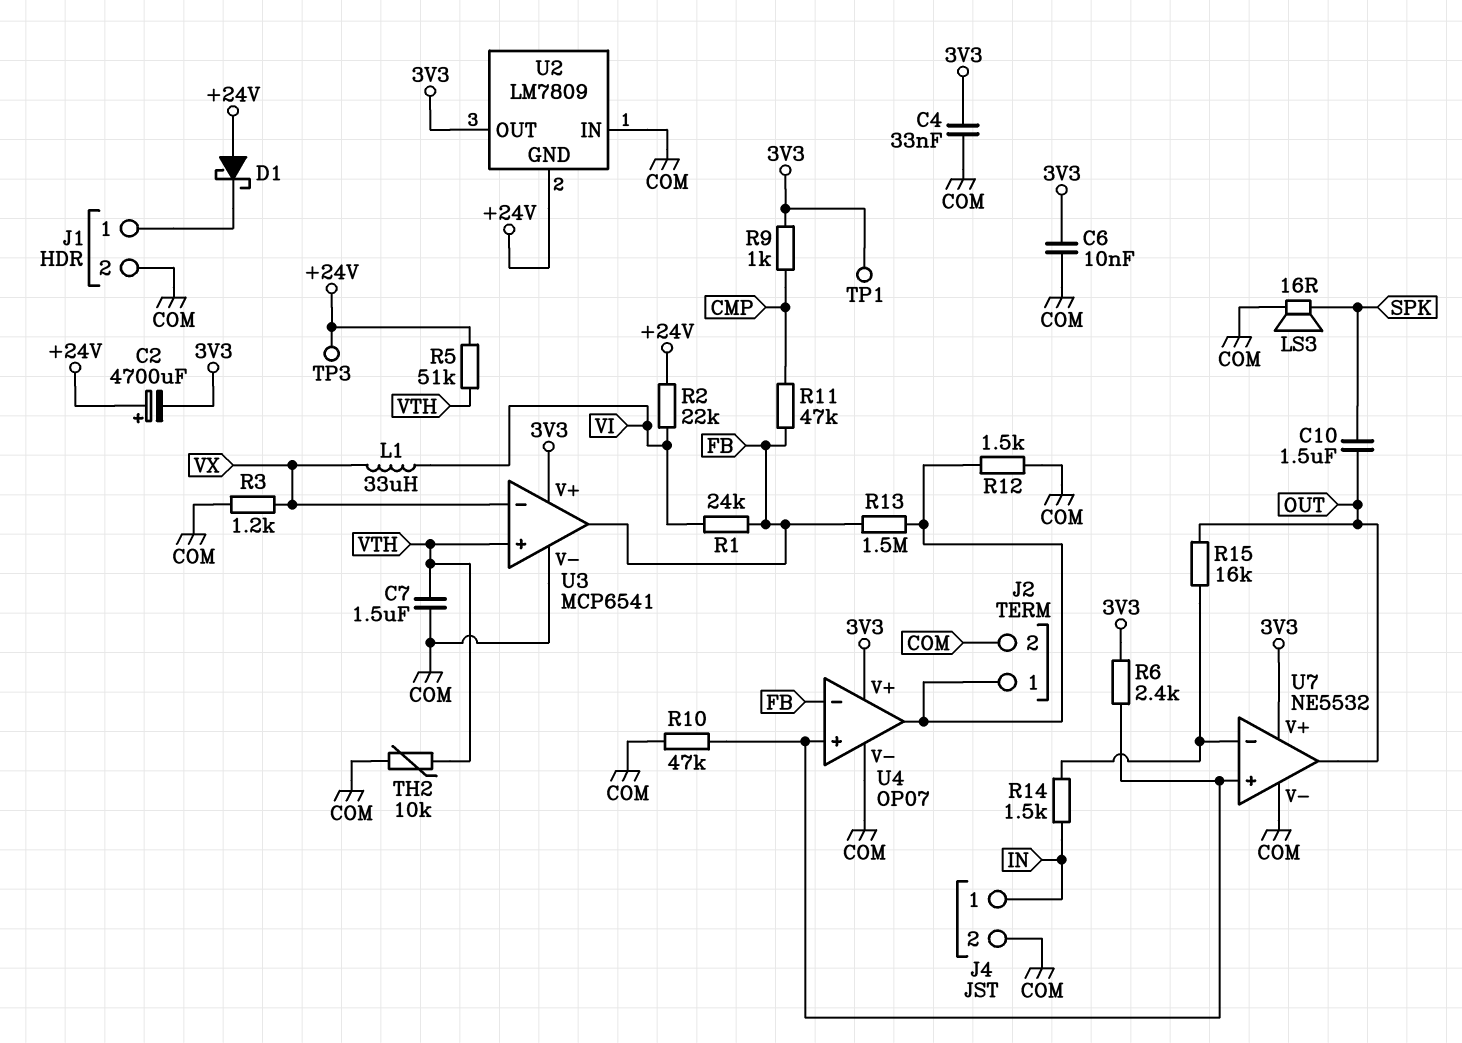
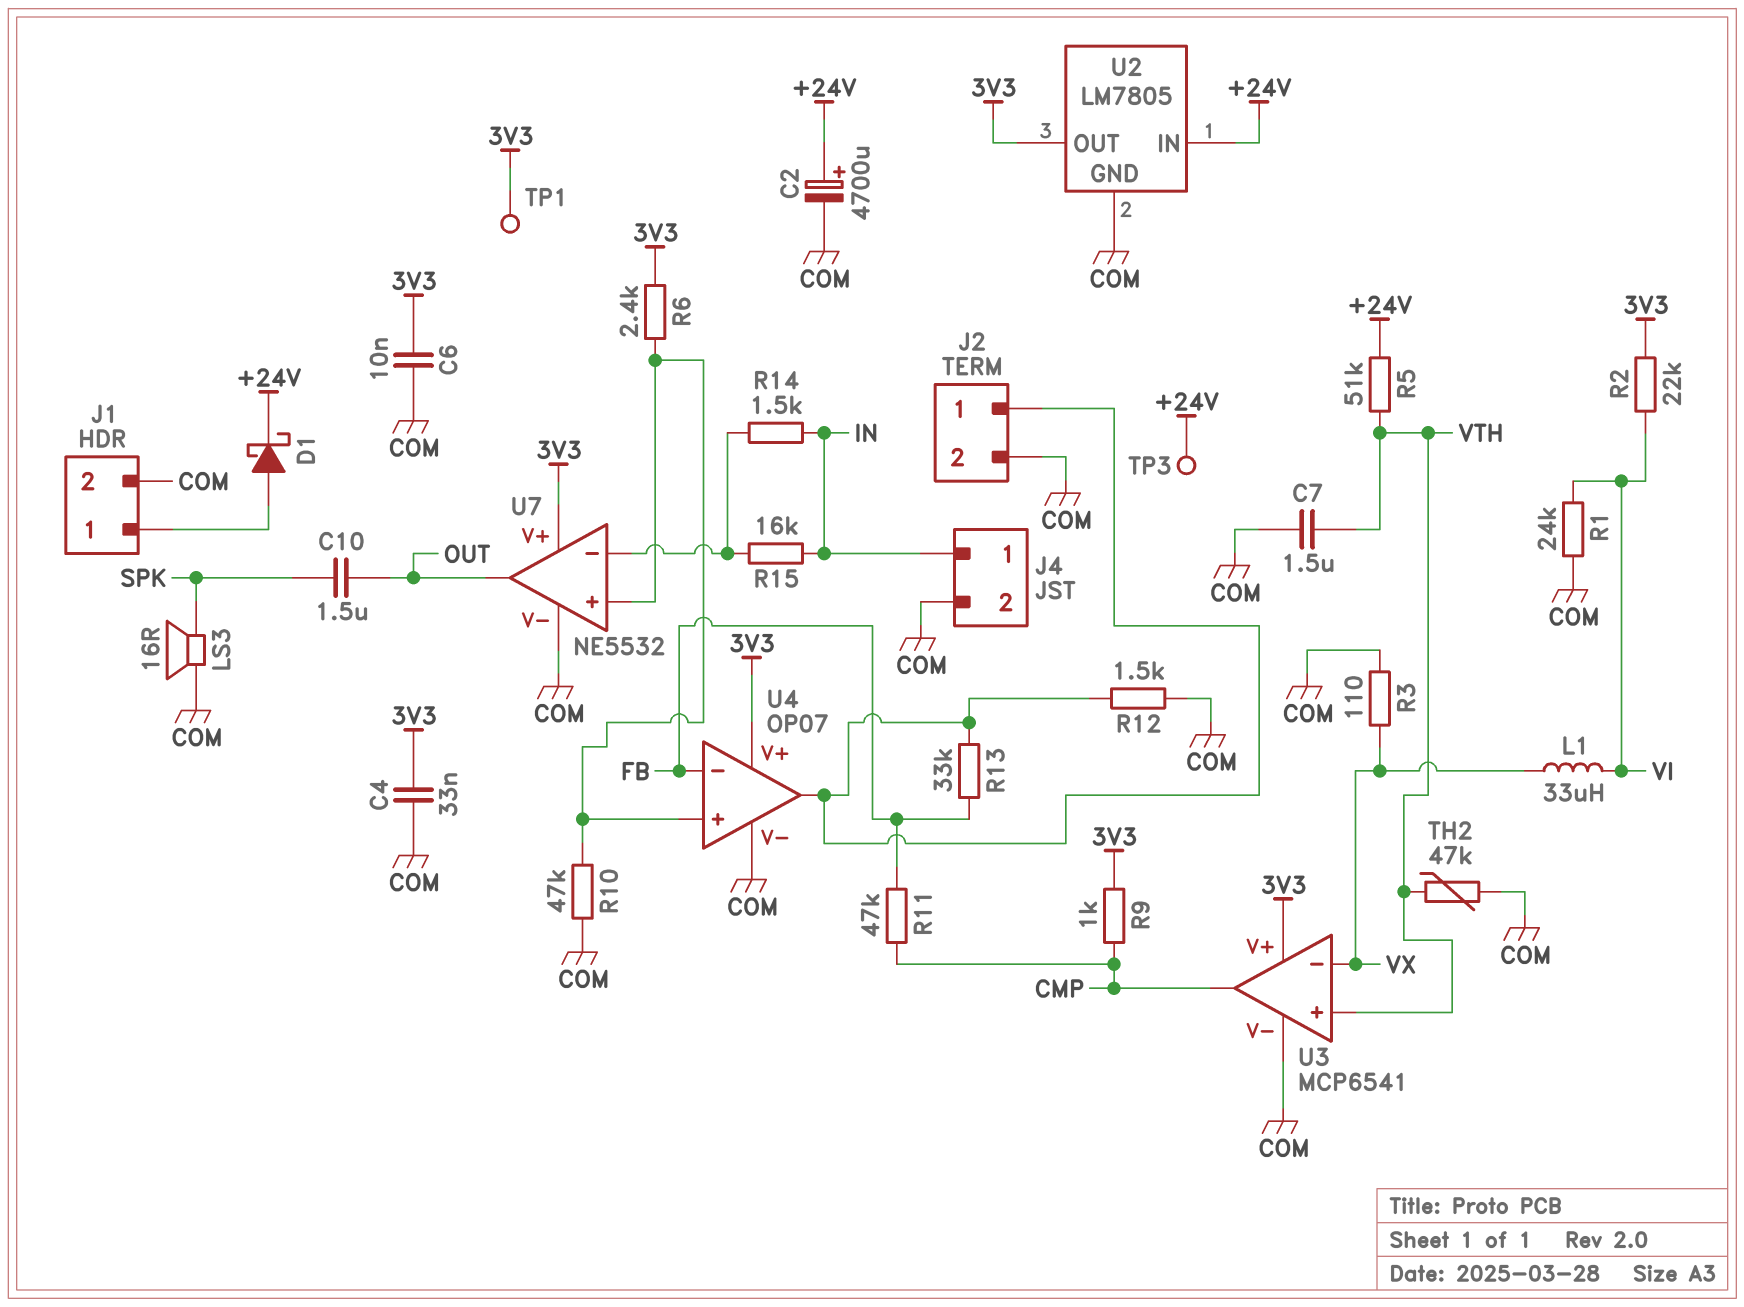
C2: 4700uF (plus +24V, minus 3V3) -> 4700uF (plus +24V, minus COM)
D1: schottky (A +24V, K J1/1) -> schottky (A J1/1, K +24V)
R1: 24k (FB, VI) -> 24k (COM, VI)
R2: 22k (+24V, VI) -> 22k (3V3, VI)
R3: 1.2k (COM, VX) -> 110 (COM, VX)
R13: 1.5M (FB, J2/1) -> 33k (FB, J2/1)
R15: 16k (OUT, U7/in-) -> 16k (IN, U7/in-)
TH2: 10k (COM, VTH) -> 47k (COM, VTH)
U2: LM7809 -> LM7805
U2 pin GND: +24V -> COM
U2 pin IN: COM -> +24V
U3 pin out: FB -> CMP

